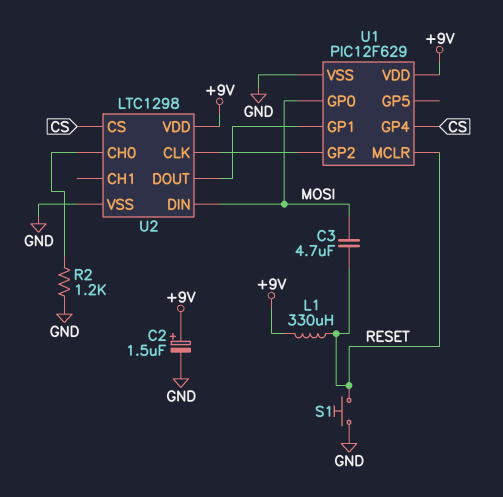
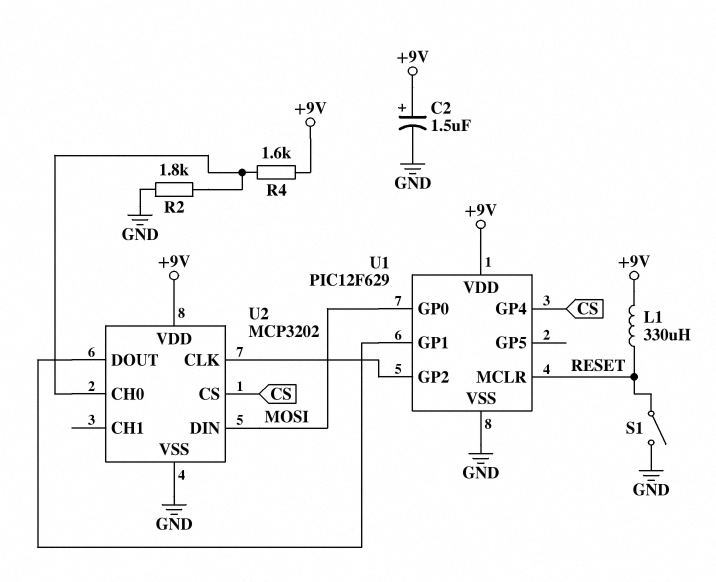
C3: 4.7uF (MOSI, RESET) -> none
R2: 1.2k (GND, U2/CH0) -> 1.8k (GND, U2/CH0)
R4: none -> 1.6k (+9V, U2/CH0)
S1: button (GND, RESET) -> switch (GND, RESET)
U2: LTC1298 -> MCP3202

